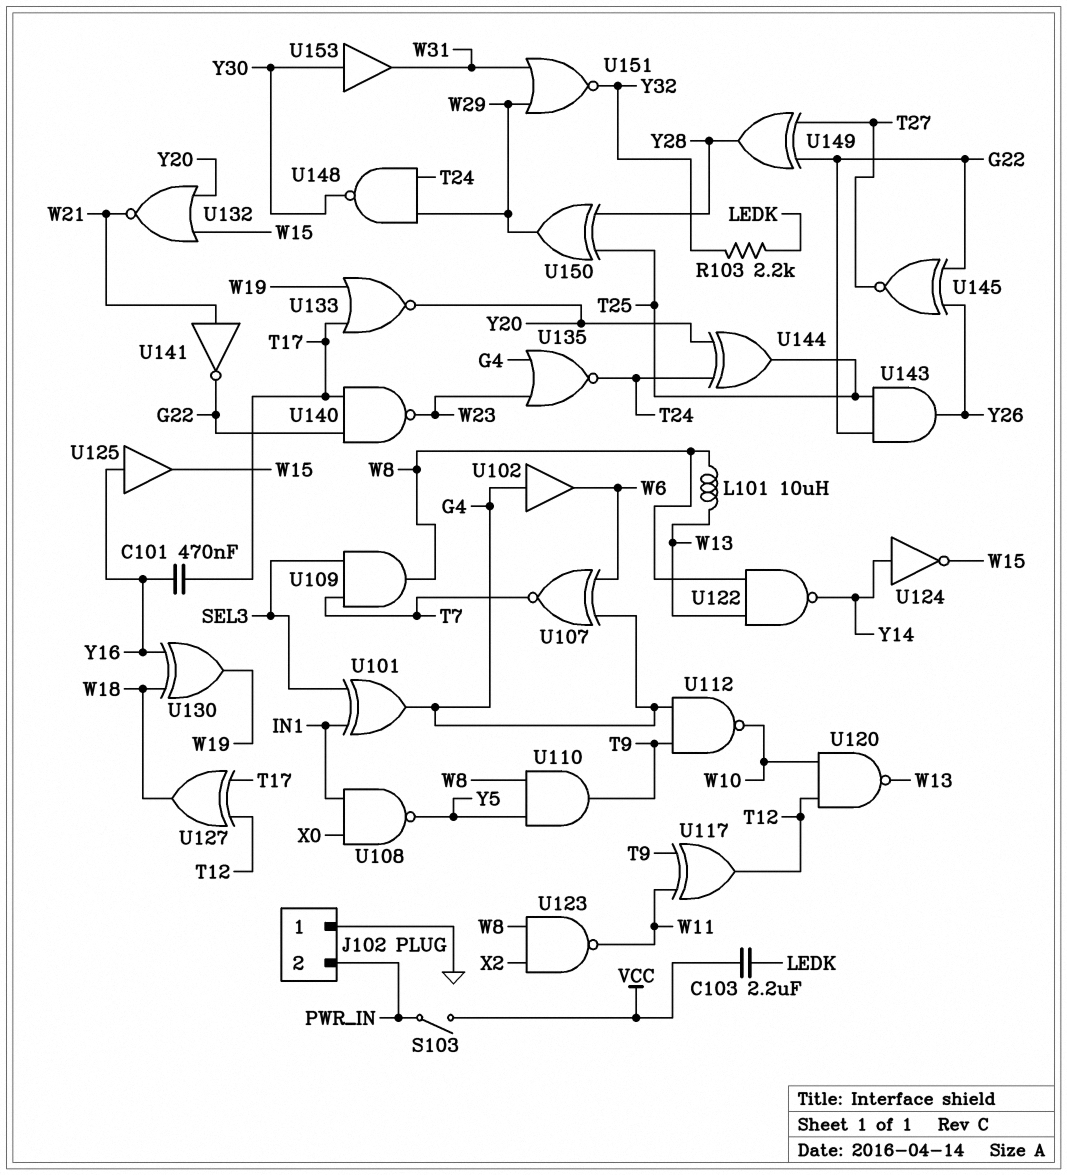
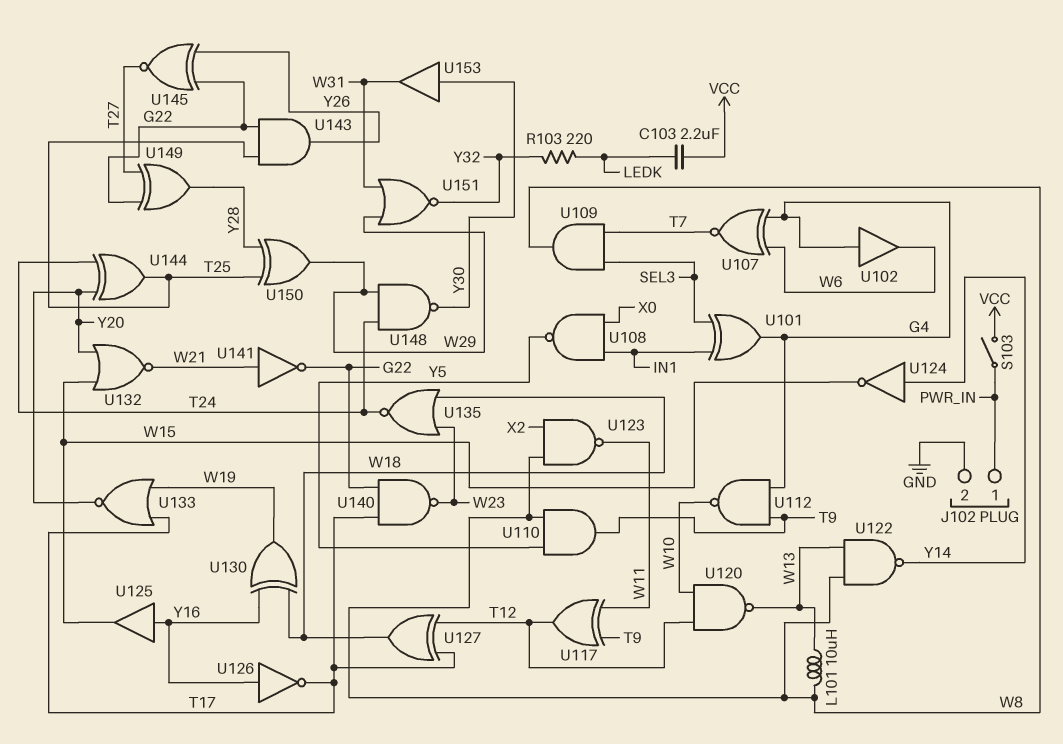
C101: 470nF (T17, Y16) -> none
J102 pin 1: GND -> PWR_IN
J102 pin 2: PWR_IN -> GND
R103: 2.2k (LEDK, Y32) -> 220 (LEDK, Y32)
U126: none -> NOT (in Y16, out T17)
U135: NOR (in G4, in W23, out T24) -> NOR (in W18, in W23, out T24)

